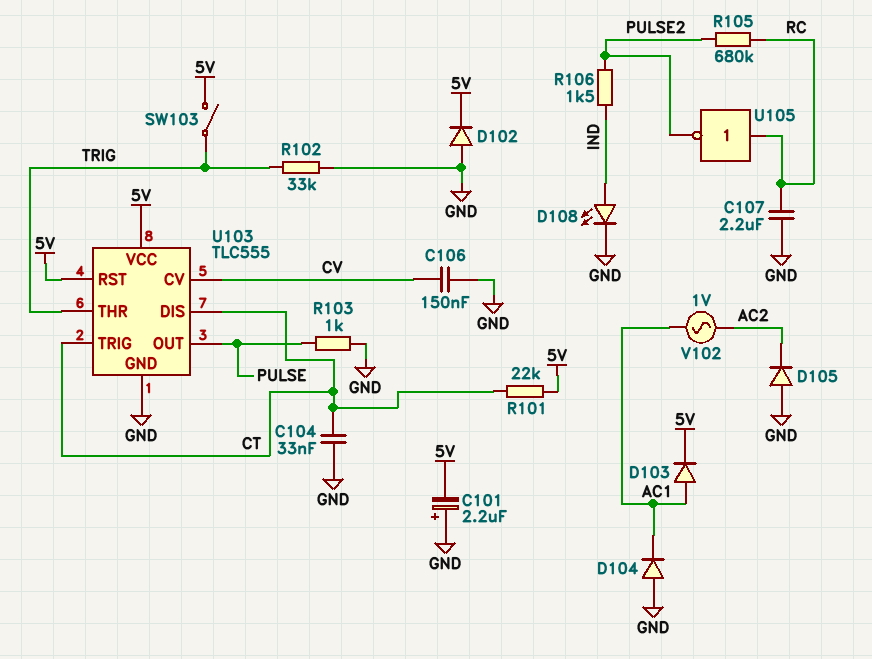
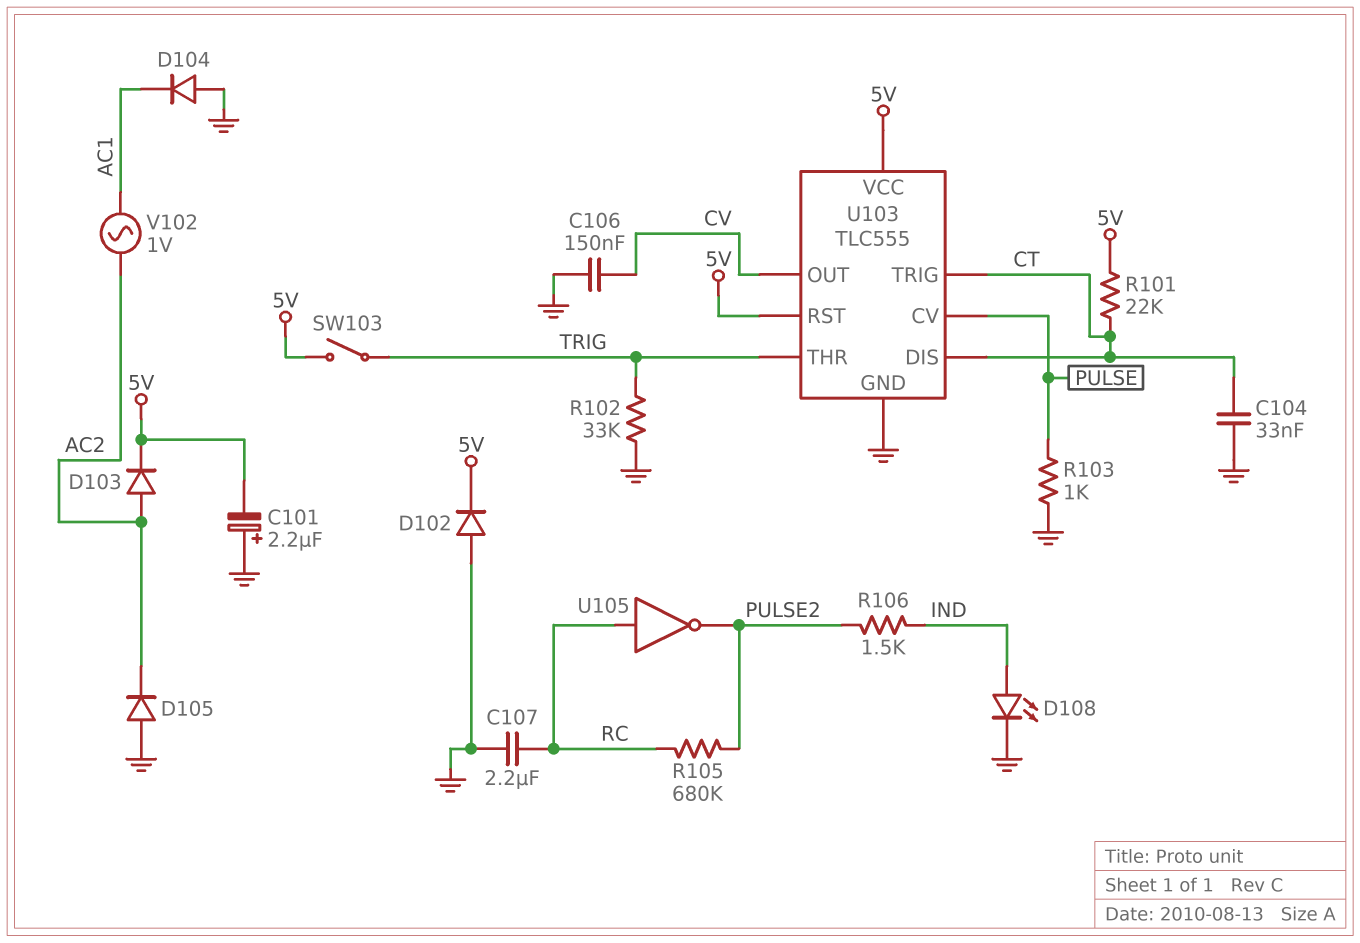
D103: diode (A AC1, K 5V) -> diode (A AC2, K 5V)
U103 pin CV: CV -> PULSE
U103 pin OUT: PULSE -> CV

